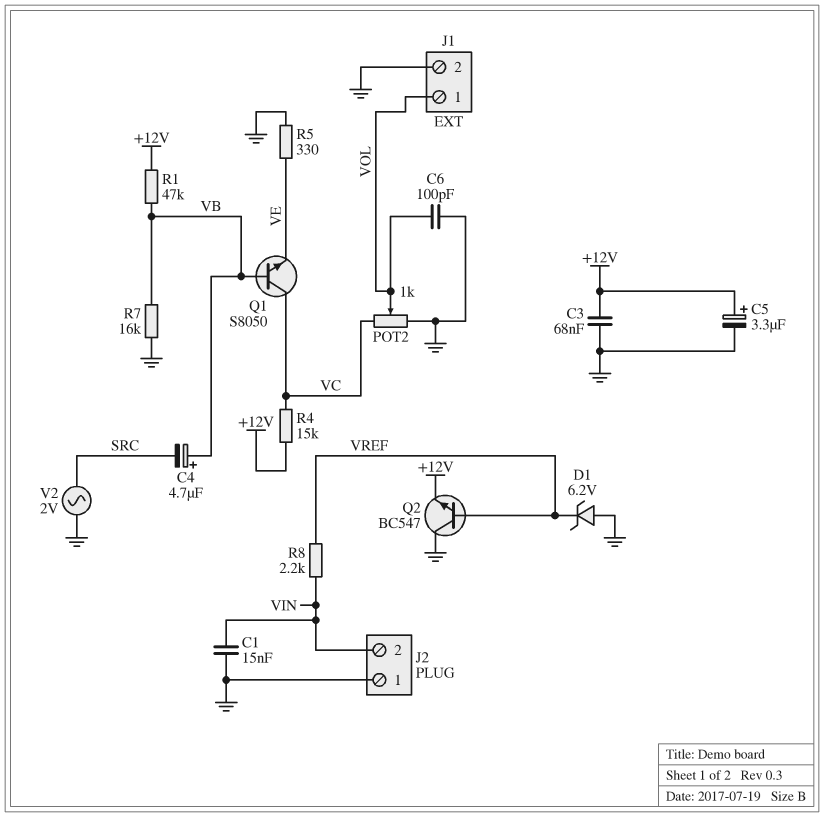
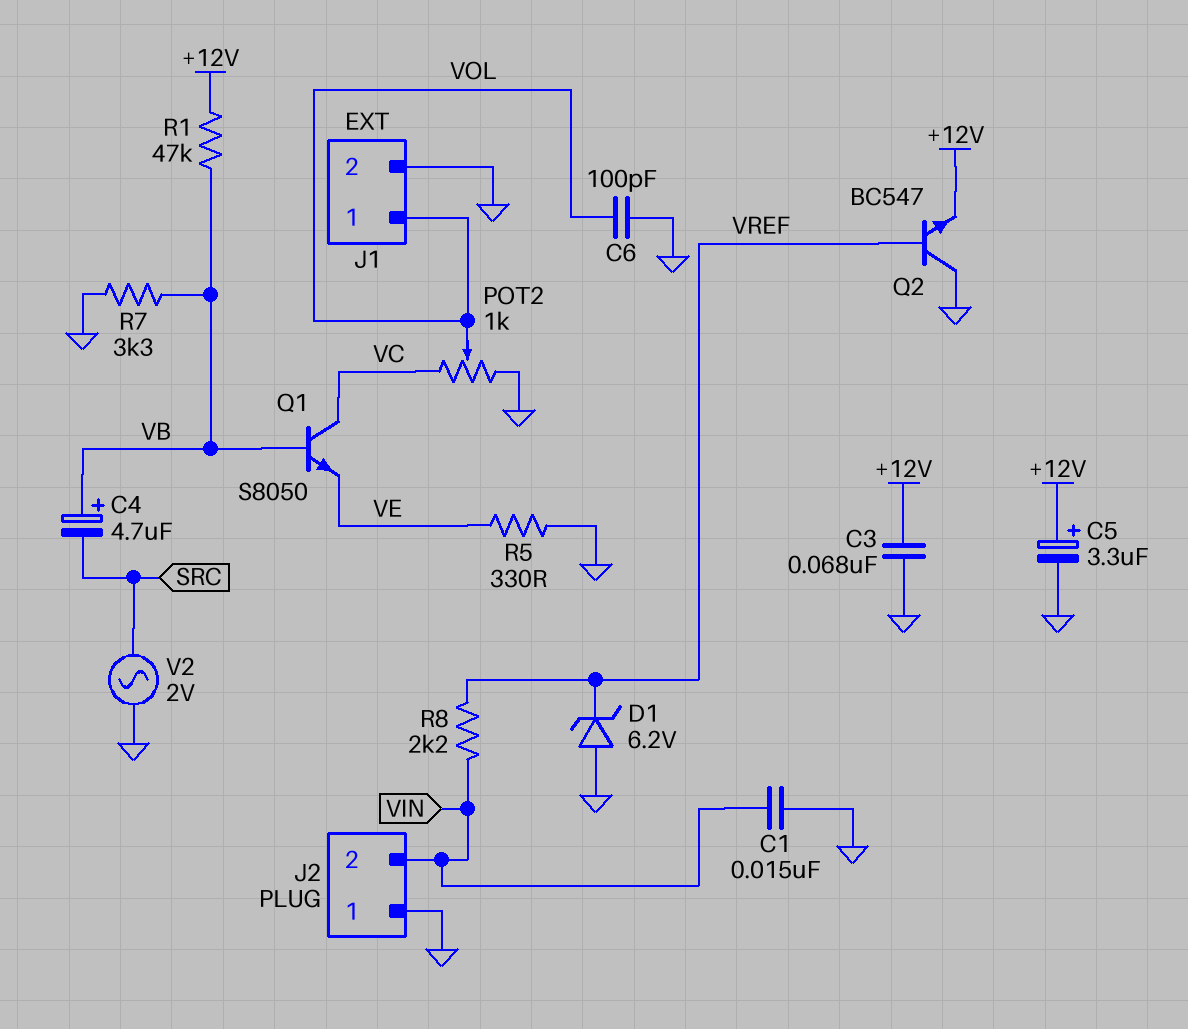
R4: 15k (+12V, VC) -> none
R7: 16k (GND, VB) -> 3.3k (GND, VB)

